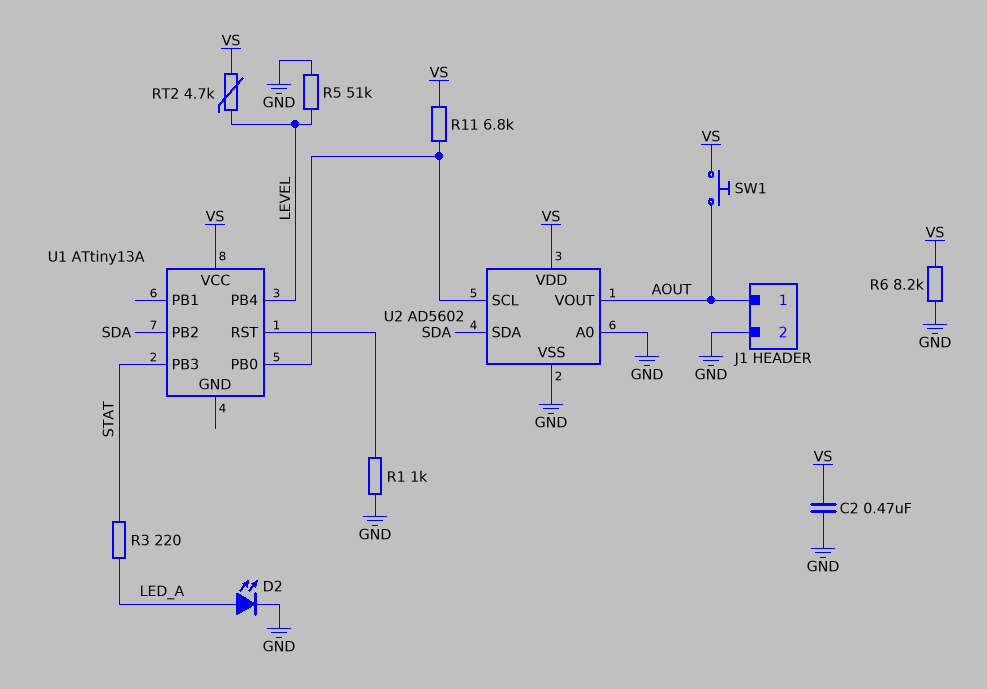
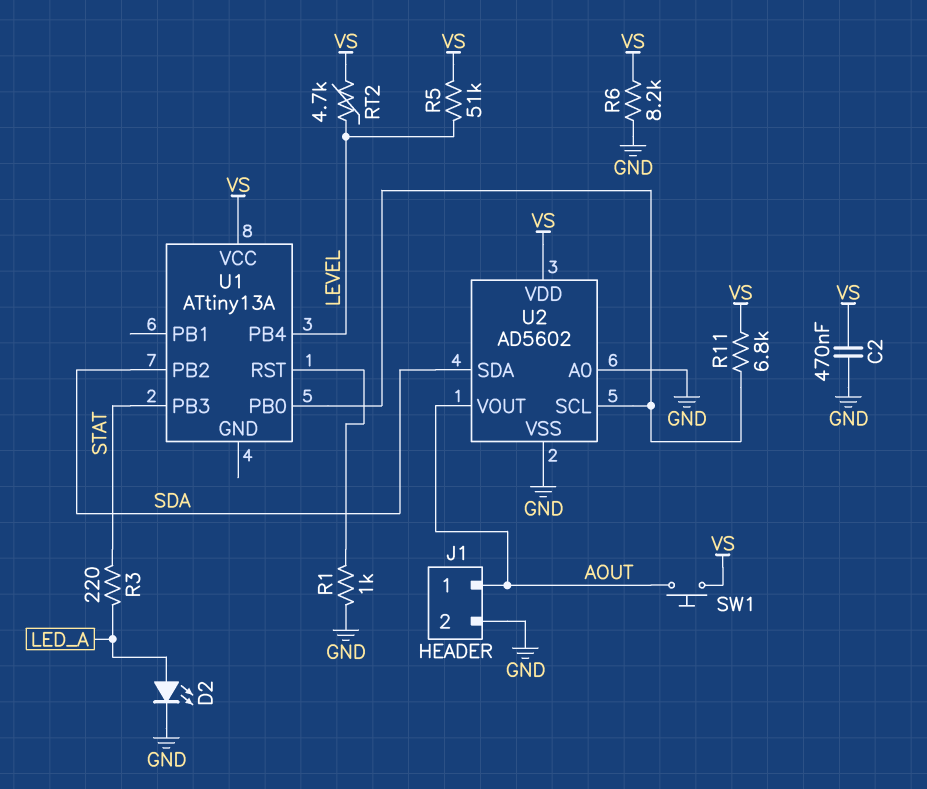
R5: 51k (GND, LEVEL) -> 51k (LEVEL, VS)

